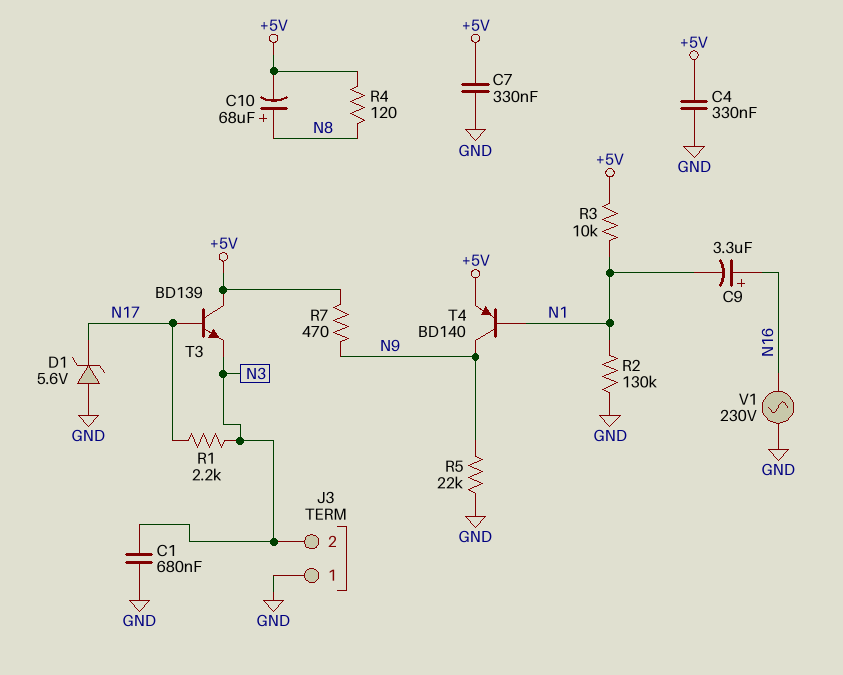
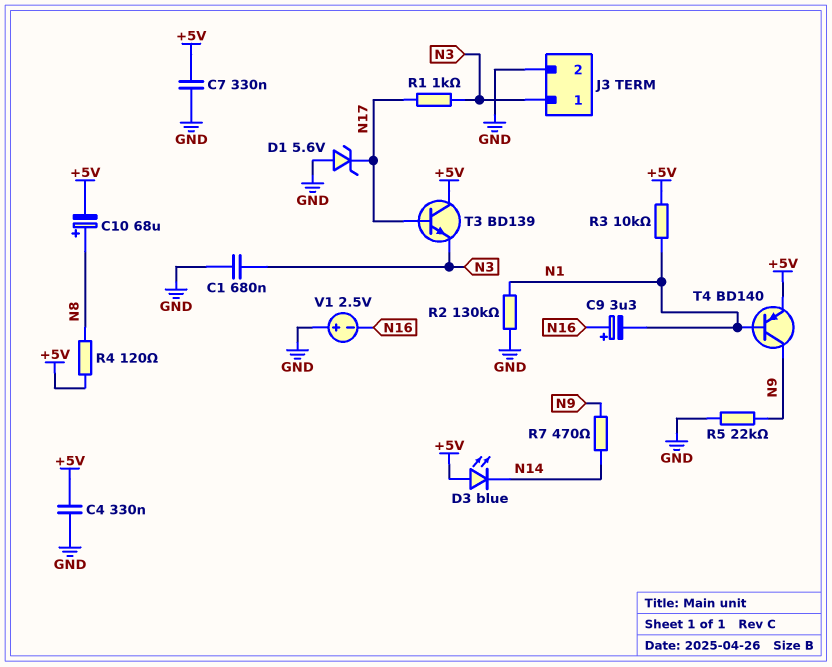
D3: none -> LED blue (A +5V, K N14)
J3 pin 1: GND -> N3
J3 pin 2: N3 -> GND
R1: 2.2k (N3, N17) -> 1k (N3, N17)
R7: 470 (+5V, N9) -> 470 (N9, N14)
V1: AC 230V (GND, N16) -> 2.5V (plus GND, minus N16)

